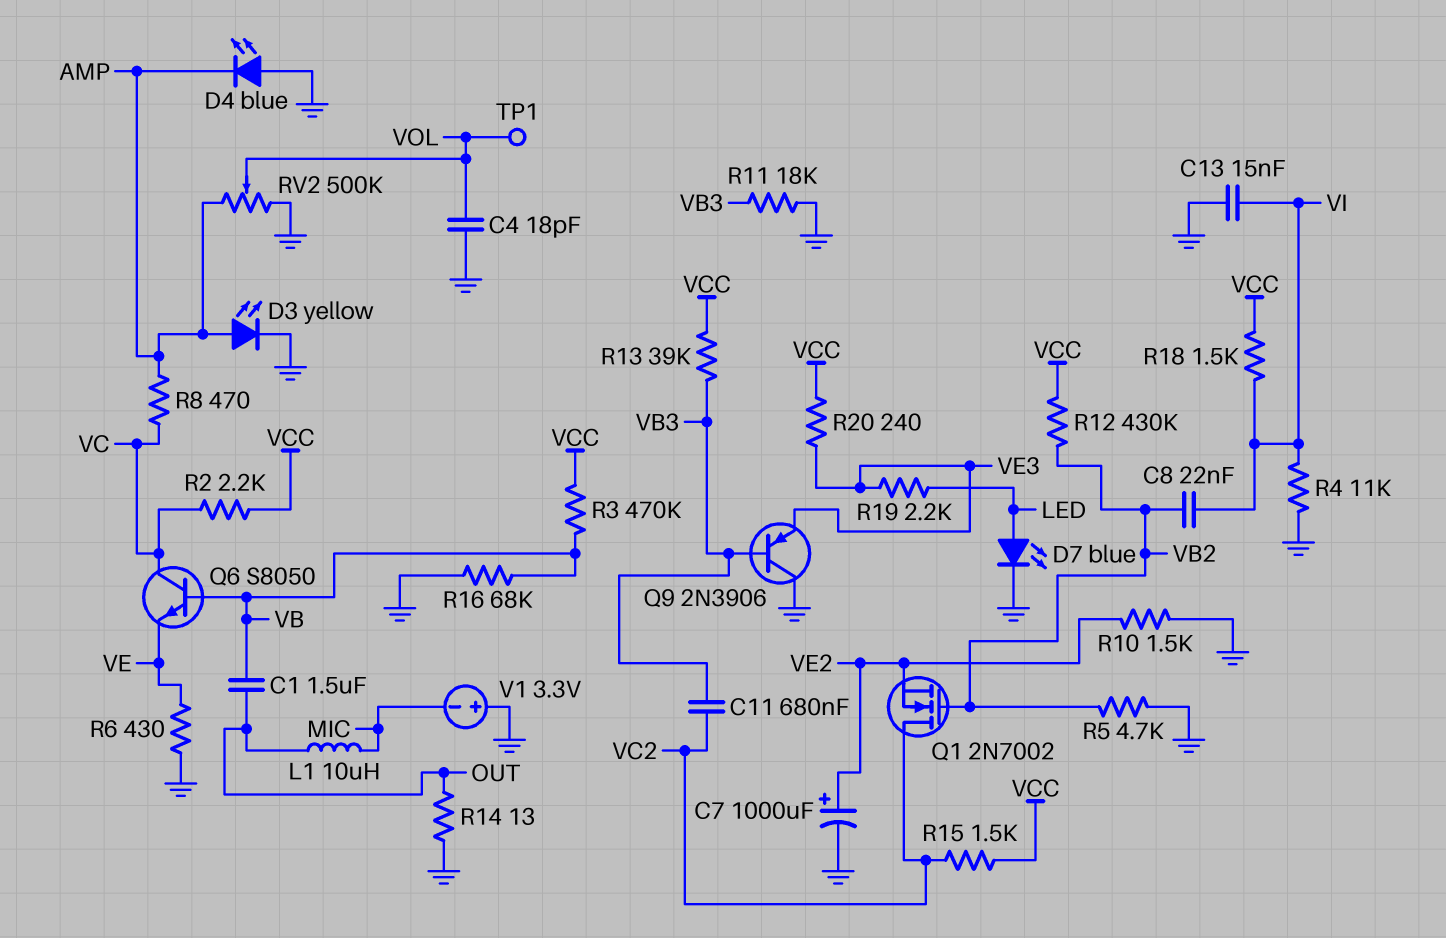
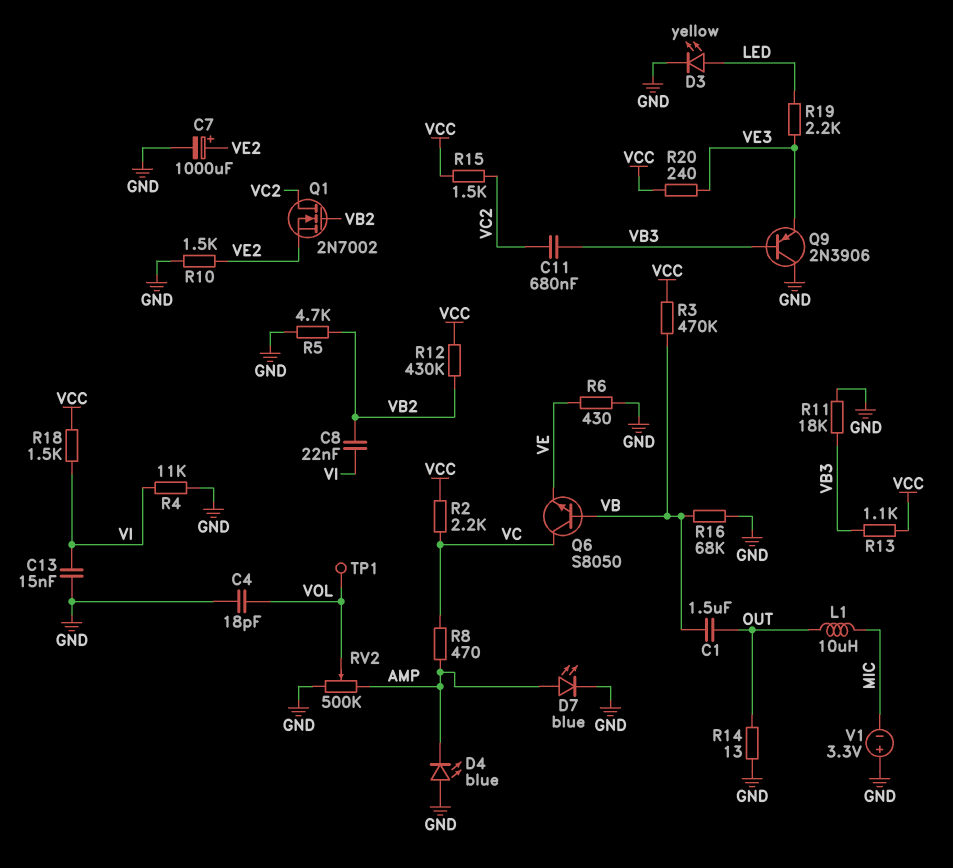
D3: LED yellow (A AMP, K GND) -> LED yellow (A LED, K GND)
D7: LED blue (A LED, K GND) -> LED blue (A AMP, K GND)
R13: 39k (VB3, VCC) -> 1.1k (VB3, VCC)

